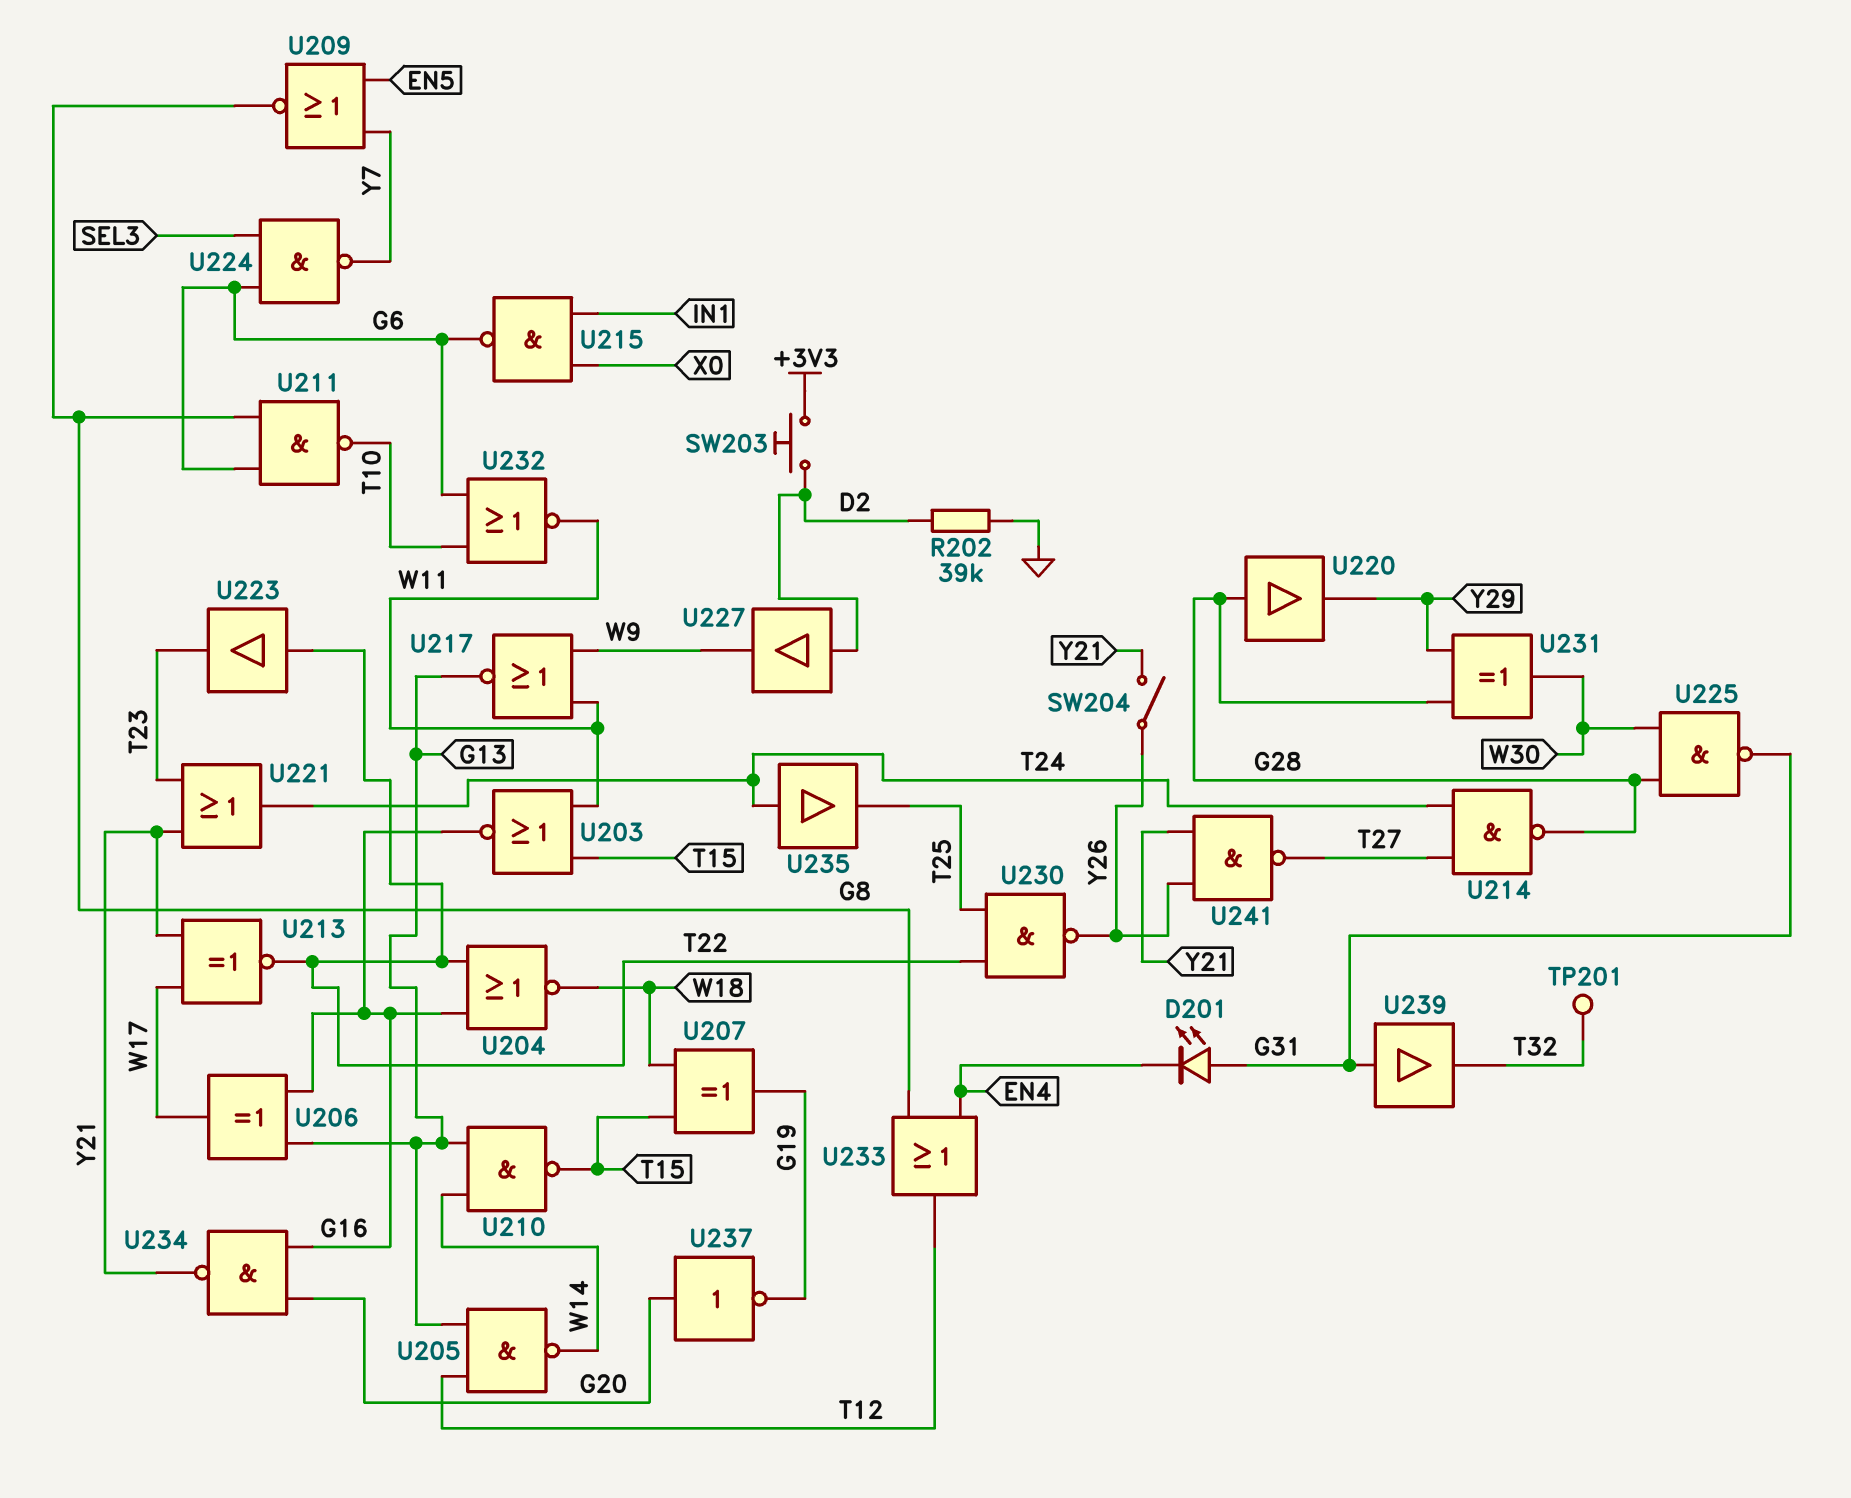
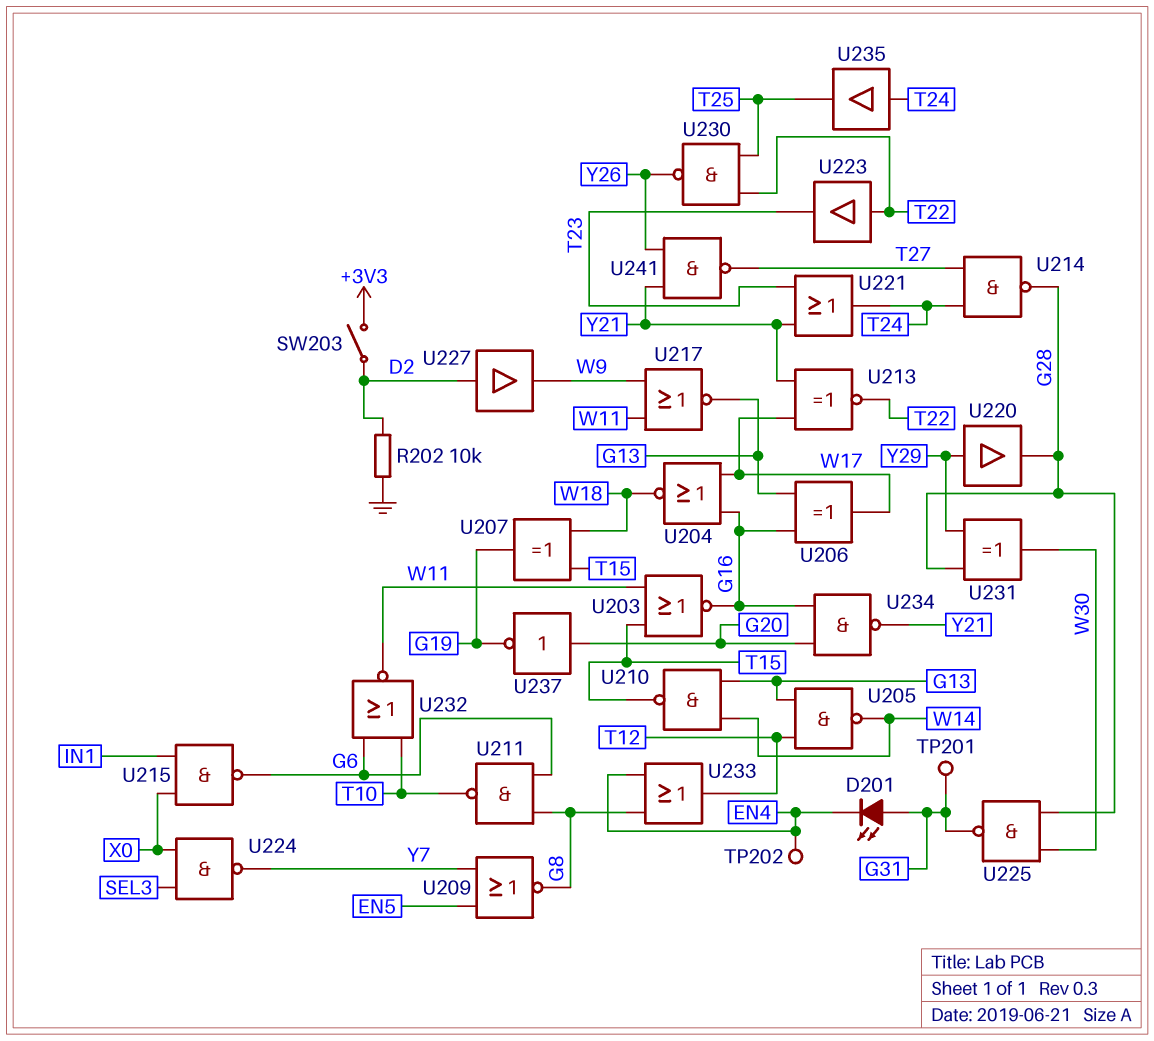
R202: 39k (D2, GND) -> 10k (D2, GND)
SW203: button (+3V3, D2) -> switch (+3V3, D2)
SW204: switch (Y21, Y26) -> none
TP201: test point (T32) -> test point (G31)
TP202: none -> test point (EN4)
U204: NOR (in G16, in T22, out W18) -> NOR (in G16, in W17, out W18)
U220: buffer (in G28, out Y29) -> buffer (in Y29, out G28)
U224: NAND (in G6, in SEL3, out Y7) -> NAND (in SEL3, in X0, out Y7)
U239: buffer (in G31, out T32) -> none

